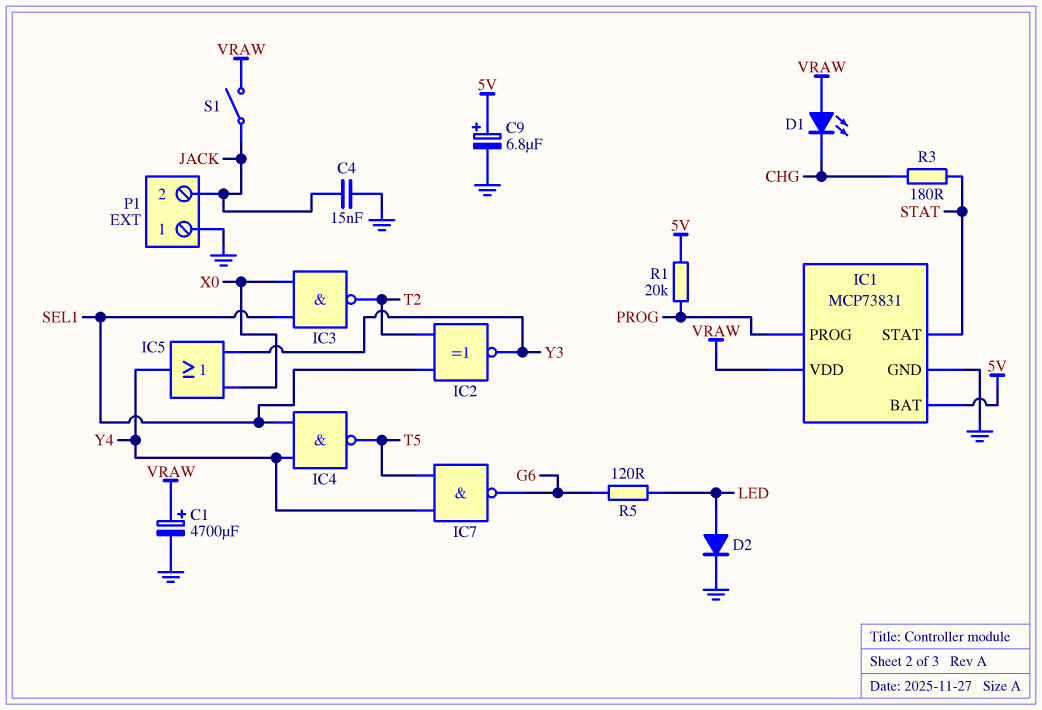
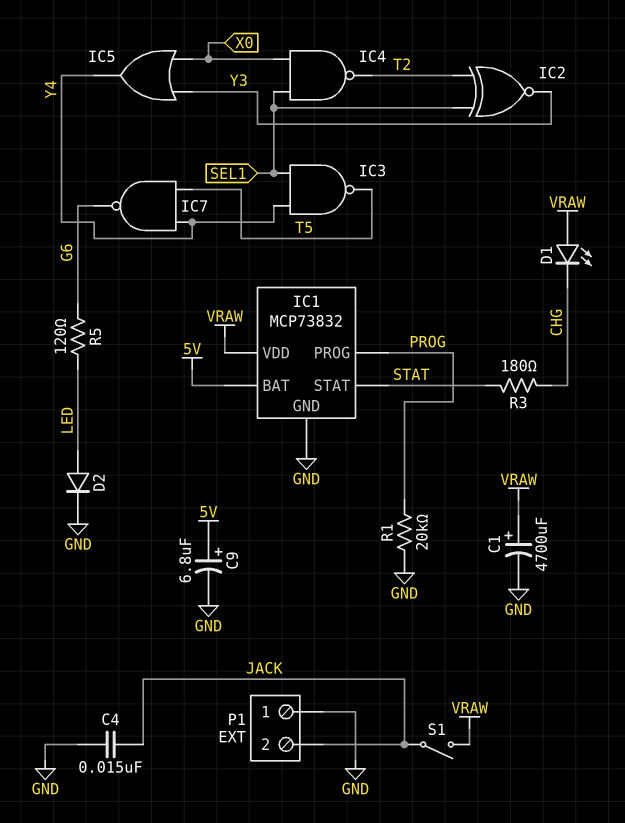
IC1: MCP73831 -> MCP73832
IC3: NAND (in SEL1, in X0, out T2) -> NAND (in SEL1, in Y4, out T5)
IC4: NAND (in SEL1, in Y4, out T5) -> NAND (in SEL1, in X0, out T2)
R1: 20k (5V, PROG) -> 20k (GND, PROG)

